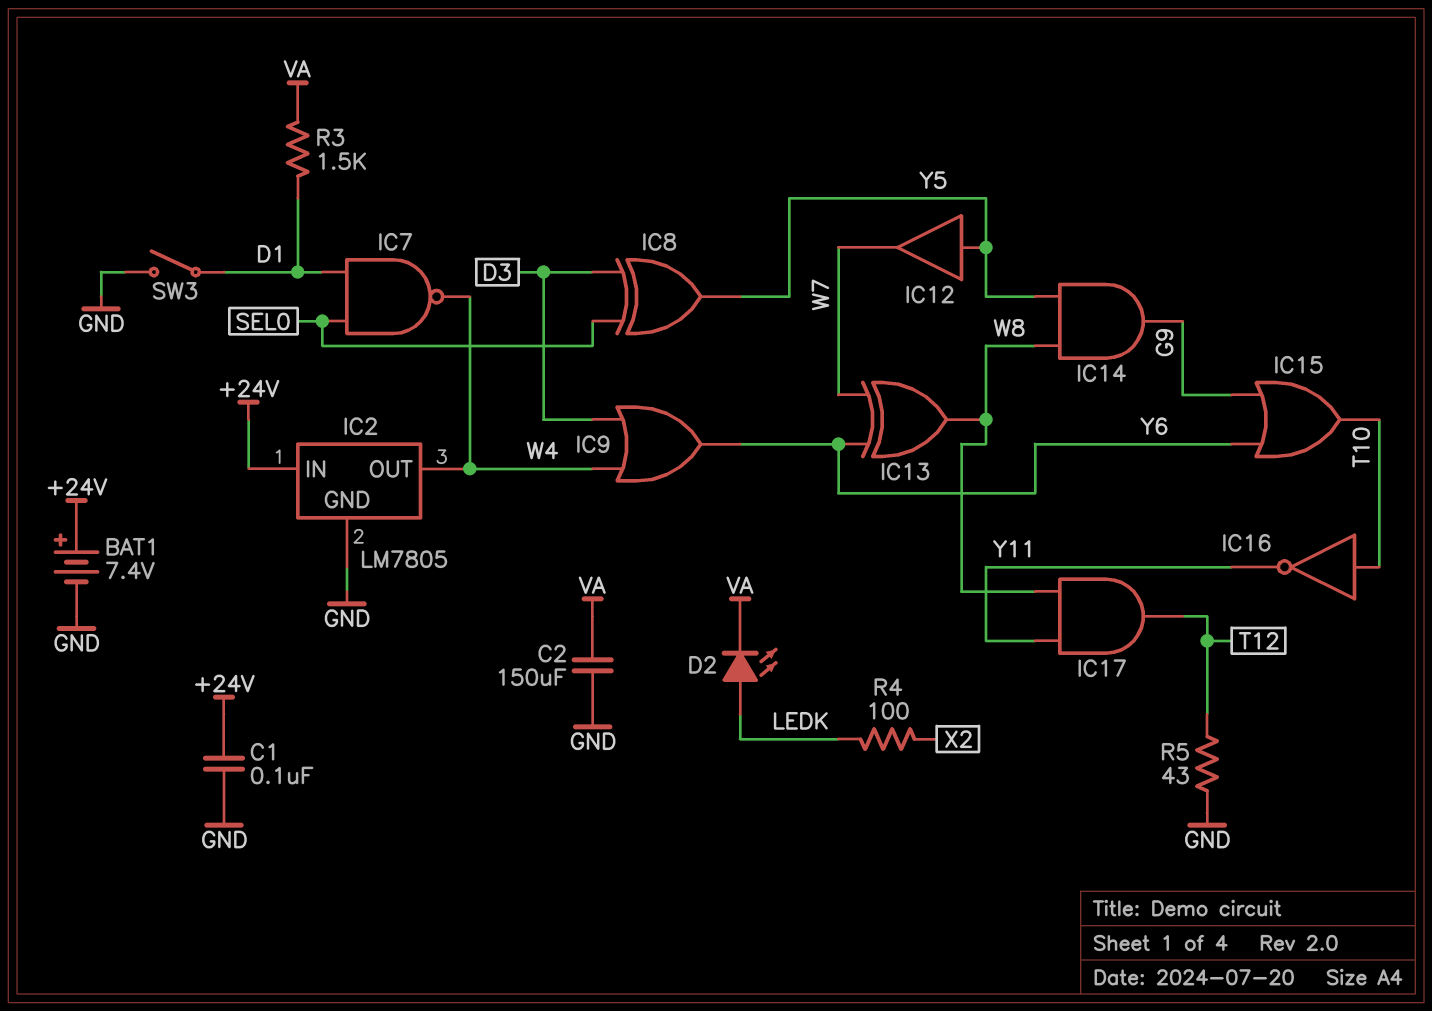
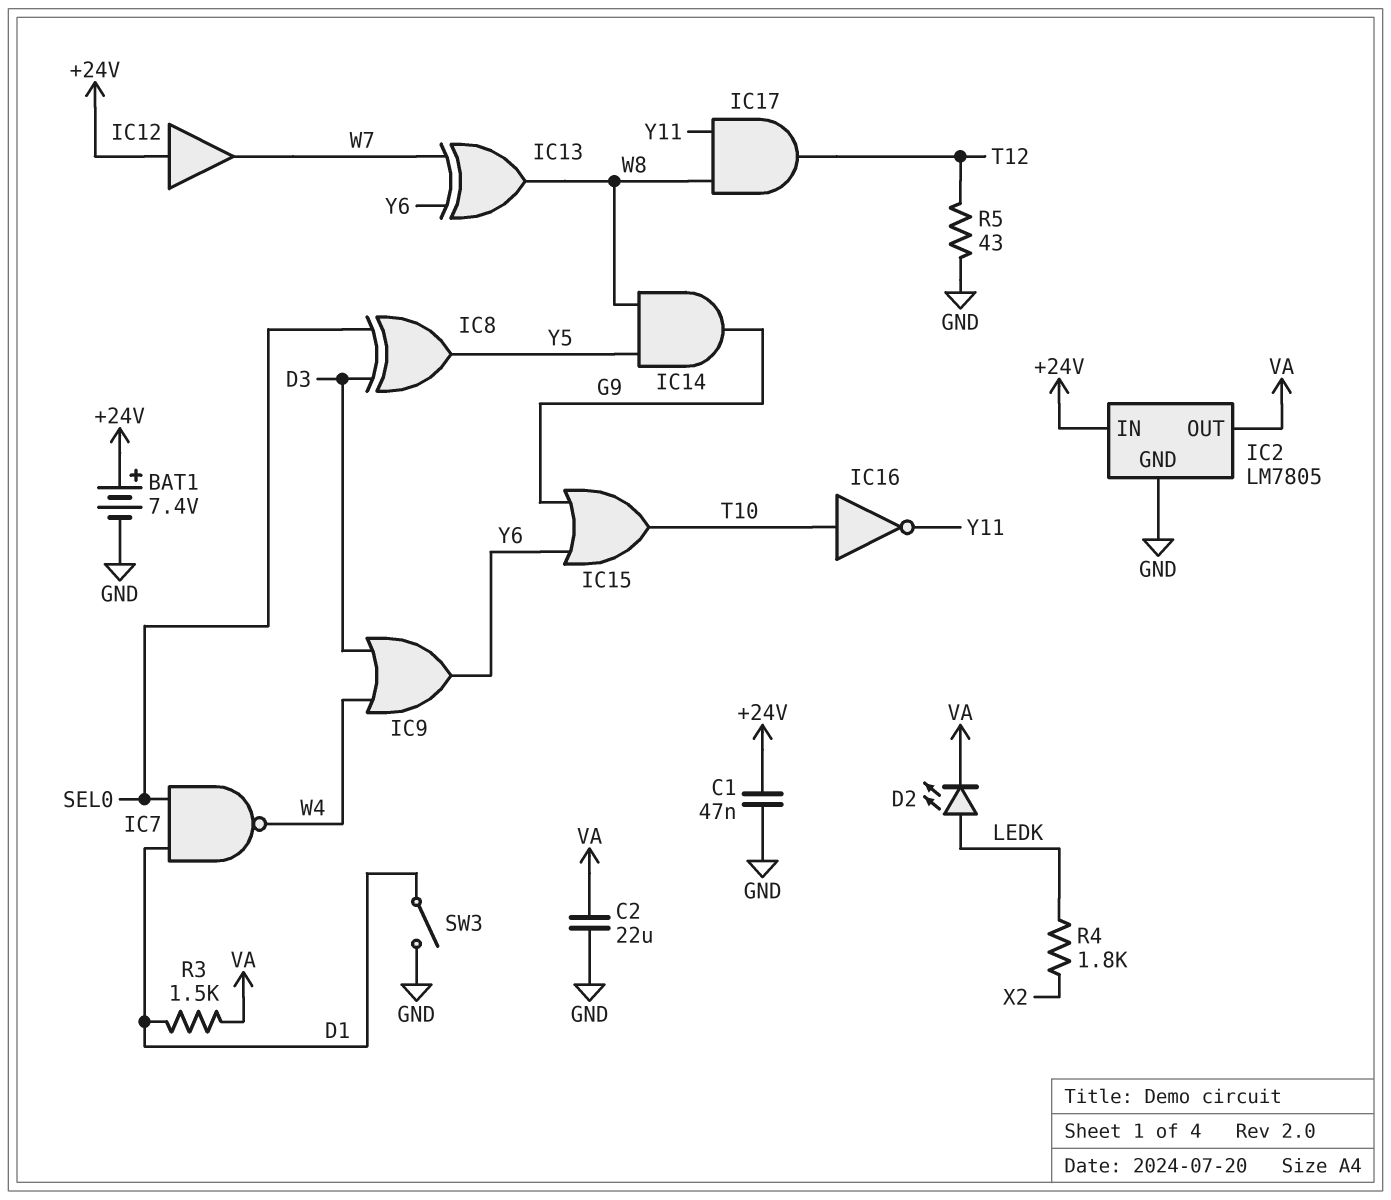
C1: 100nF (+24V, GND) -> 47nF (+24V, GND)
C2: 150uF (GND, VA) -> 22uF (GND, VA)
IC2 pin OUT: W4 -> VA
IC12: buffer (in Y5, out W7) -> buffer (in +24V, out W7)
R4: 100 (LEDK, X2) -> 1.8k (LEDK, X2)

